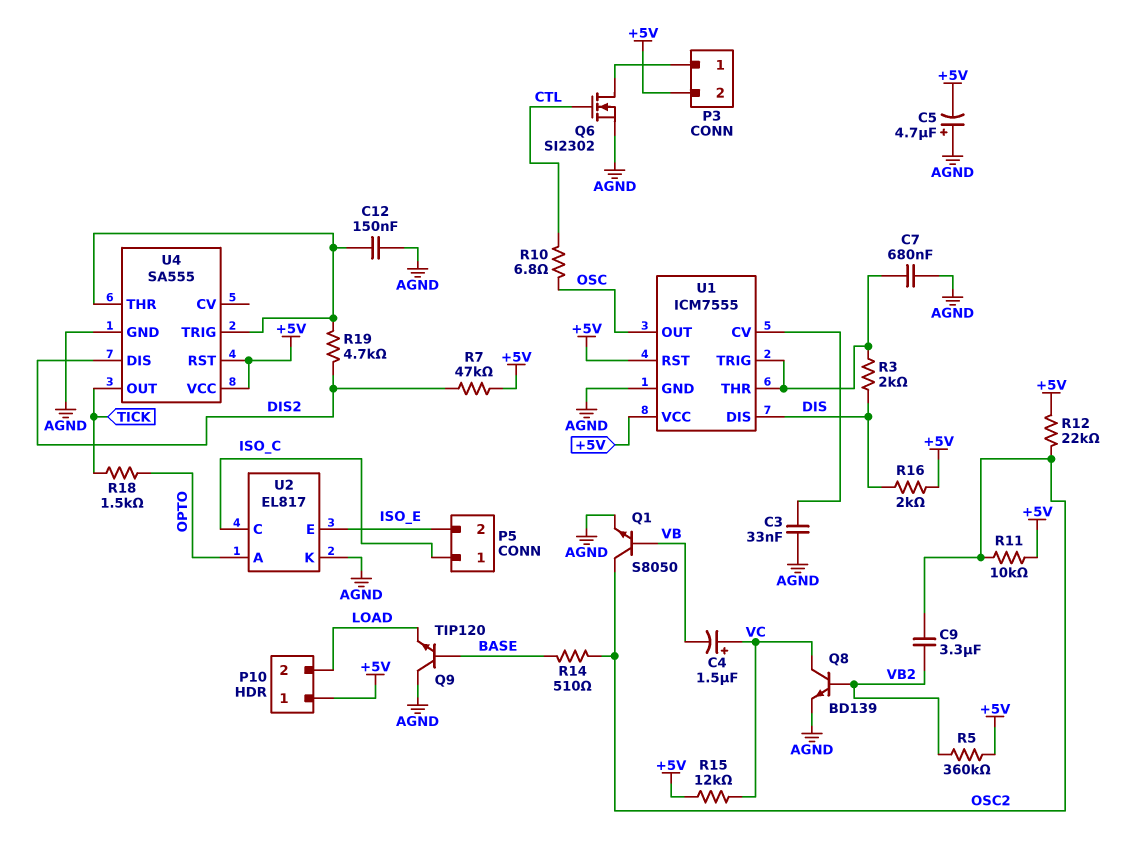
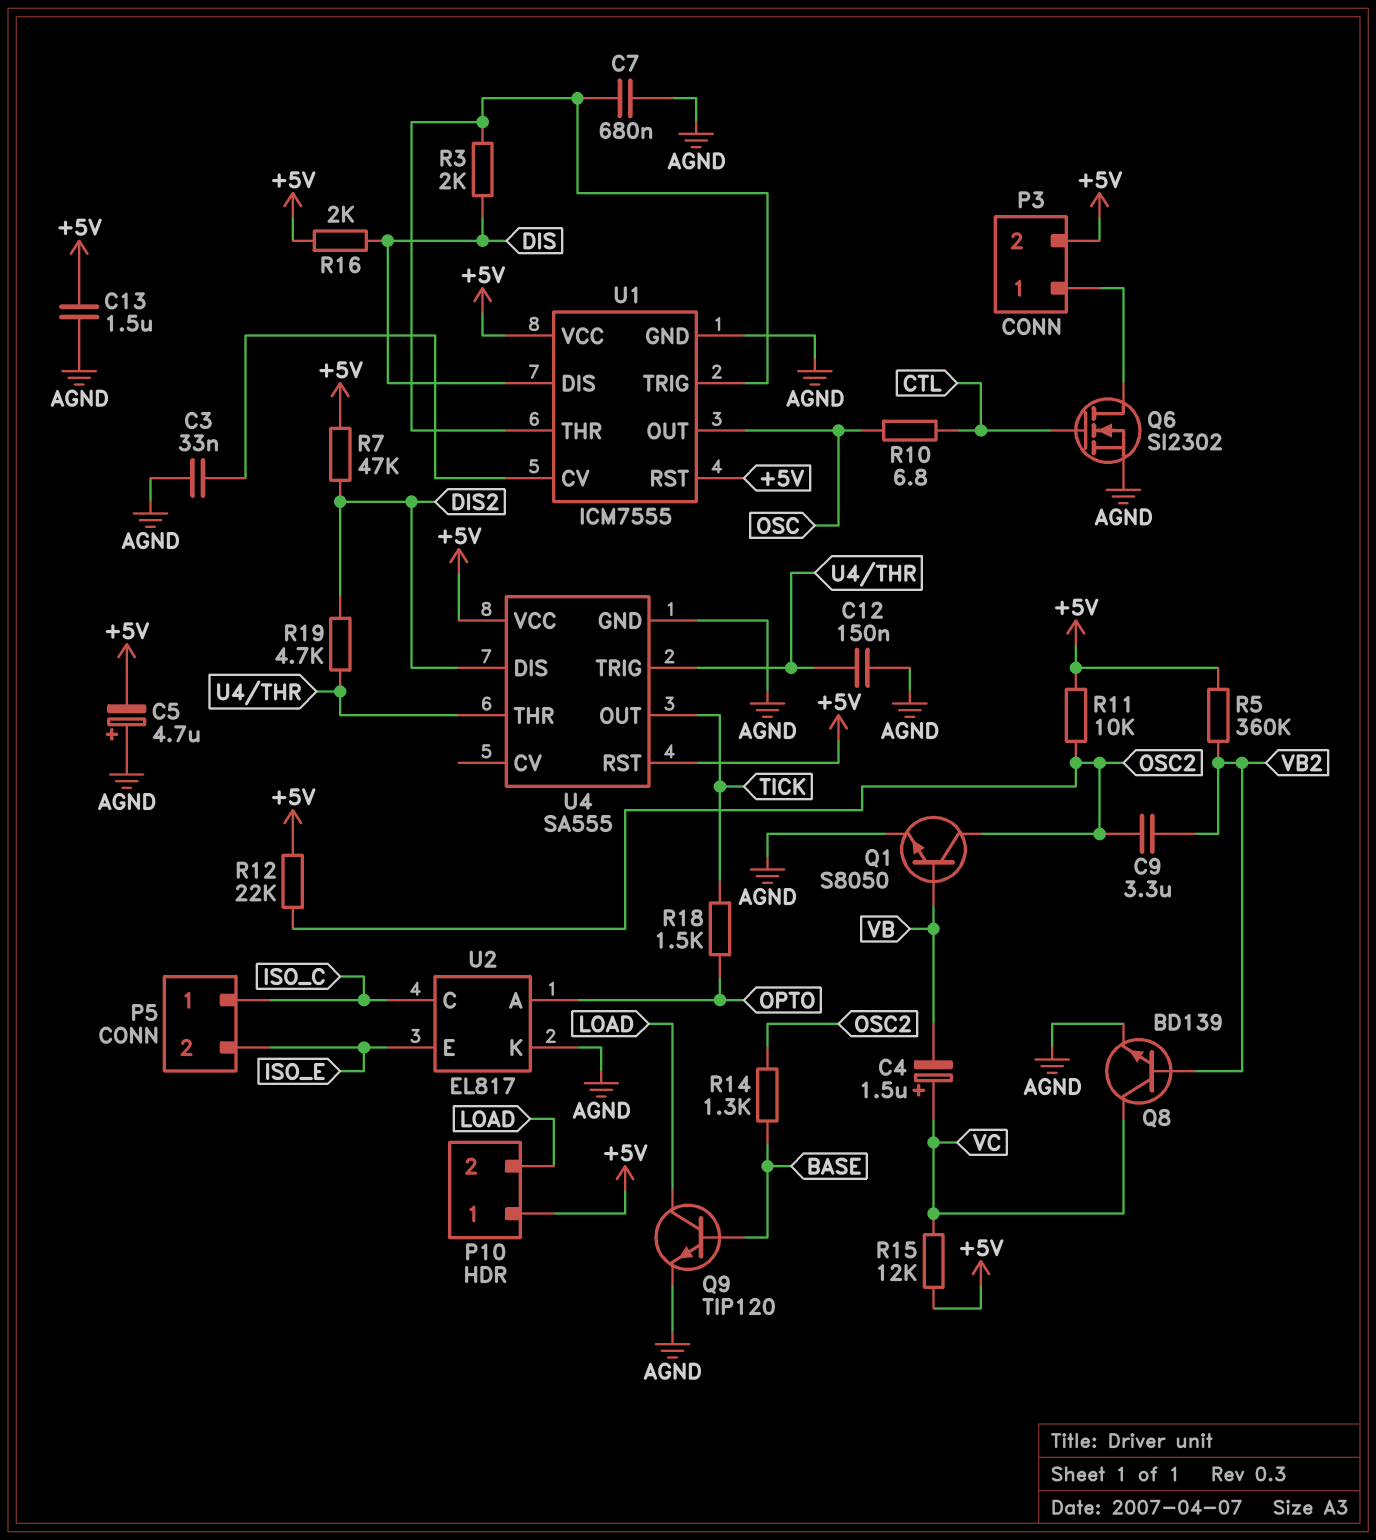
C13: none -> 1.5uF (+5V, AGND)
Q9: NPN TIP120 (B BASE, C AGND, E LOAD) -> NPN TIP120 (B BASE, C LOAD, E AGND)
R14: 510 (BASE, OSC2) -> 1.3k (BASE, OSC2)

